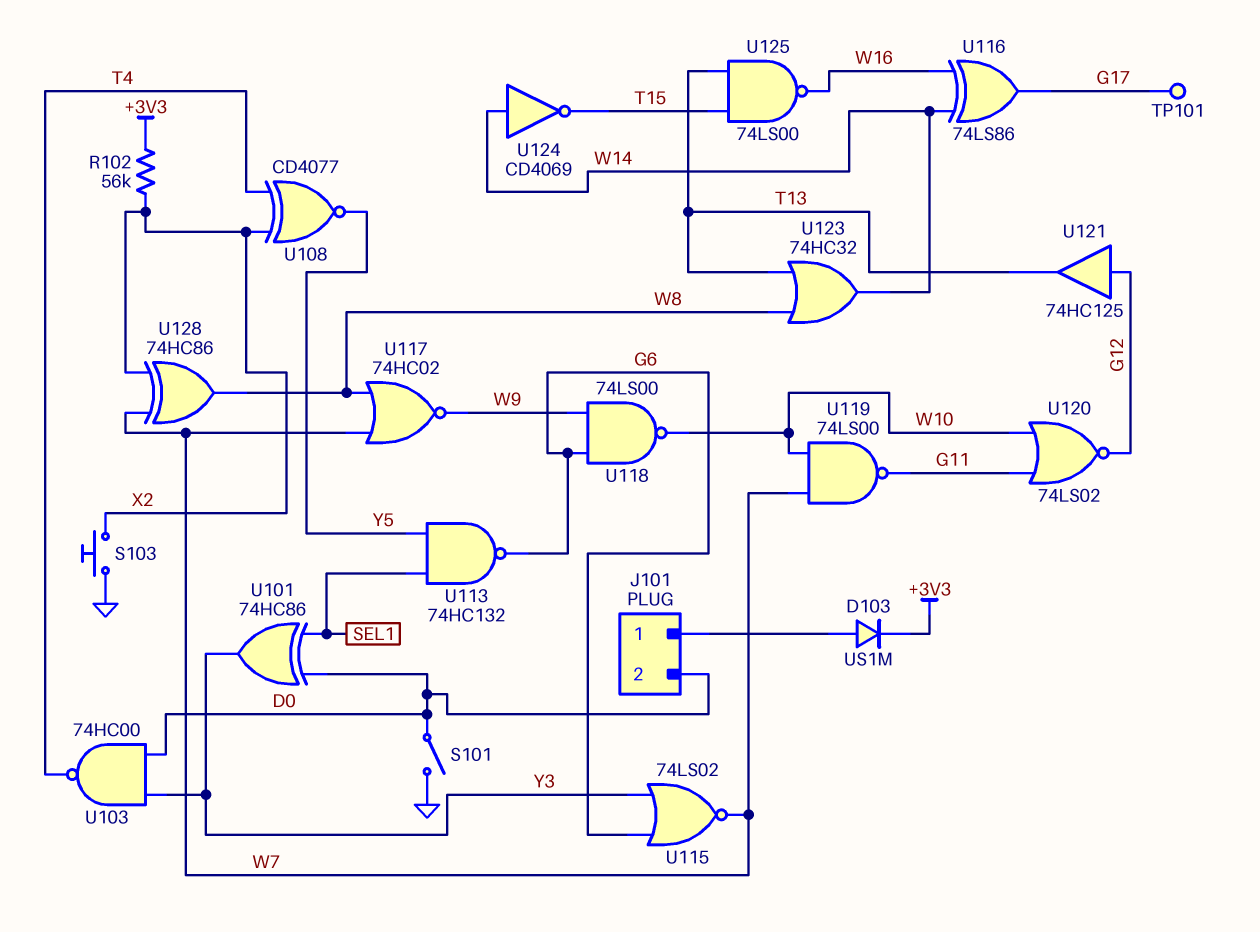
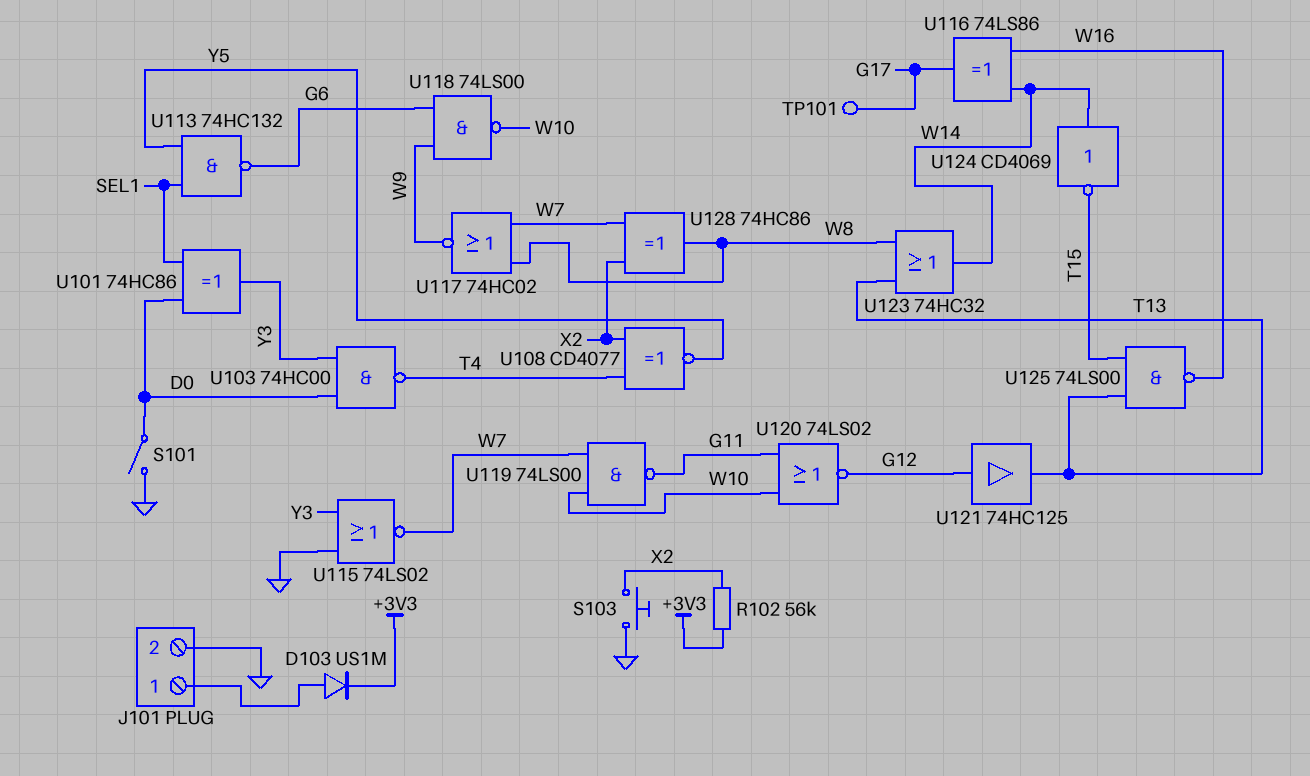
J101 pin 2: D0 -> GND
U115: NOR 74LS02 (in G6, in Y3, out W7) -> NOR 74LS02 (in GND, in Y3, out W7)

